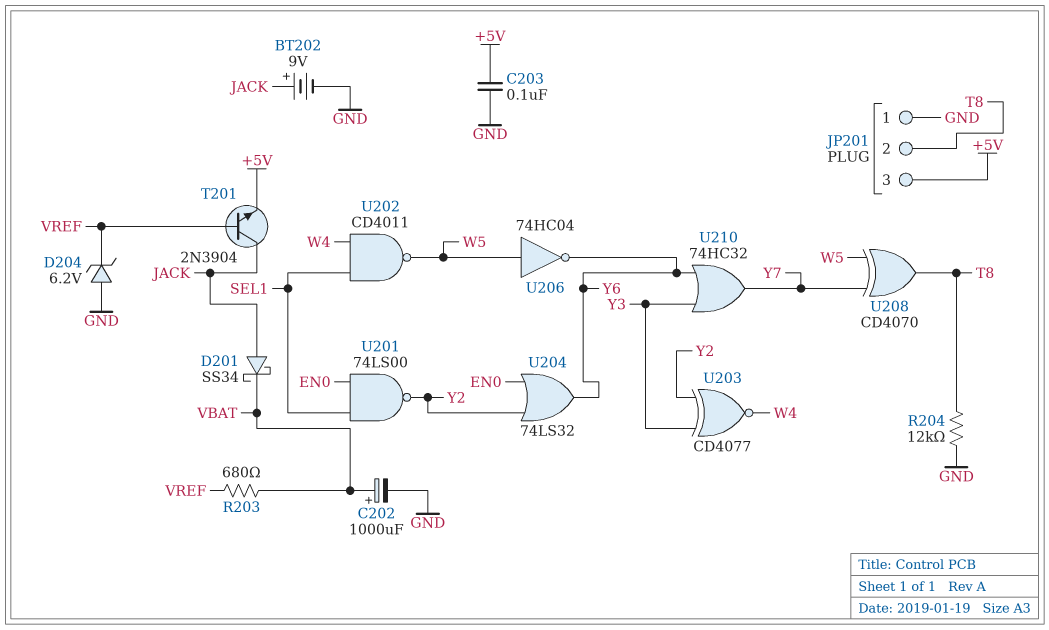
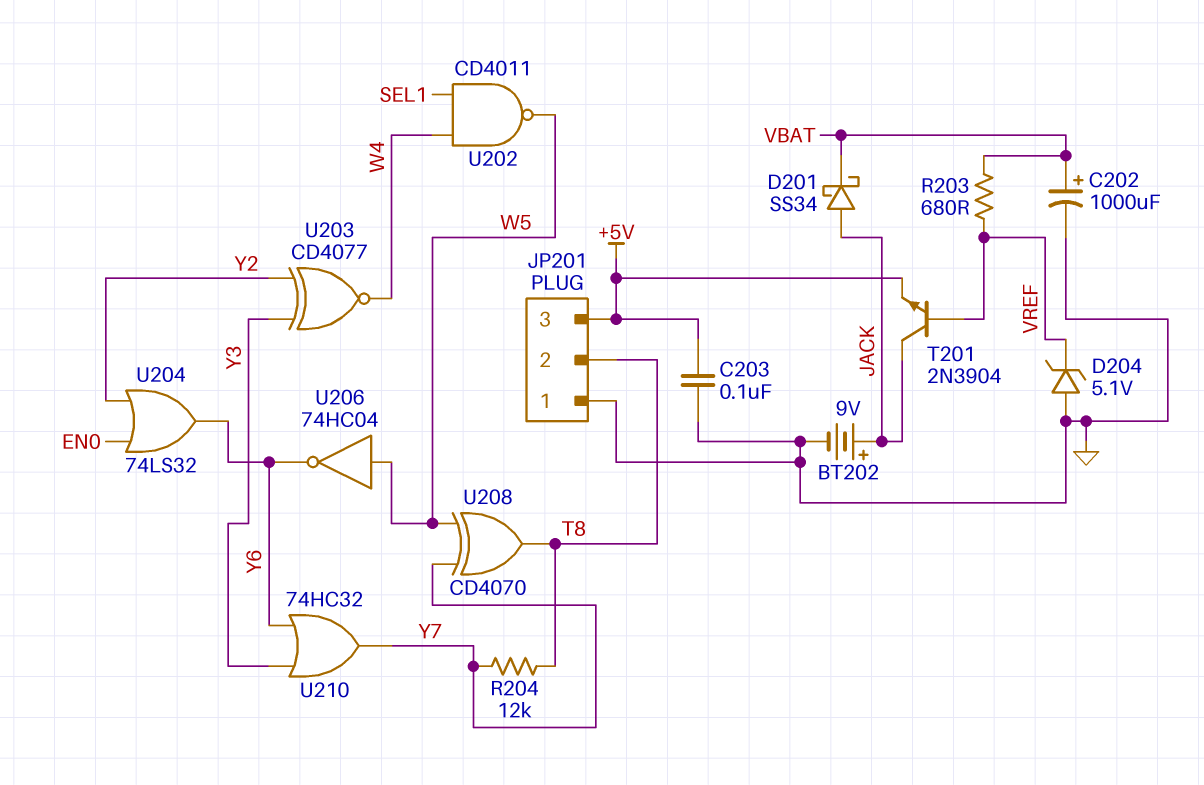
D204: zener 6.2V (A GND, K VREF) -> zener 5.1V (A GND, K VREF)
R204: 12k (GND, T8) -> 12k (T8, Y7)
U201: NAND 74LS00 (in EN0, in SEL1, out Y2) -> none

